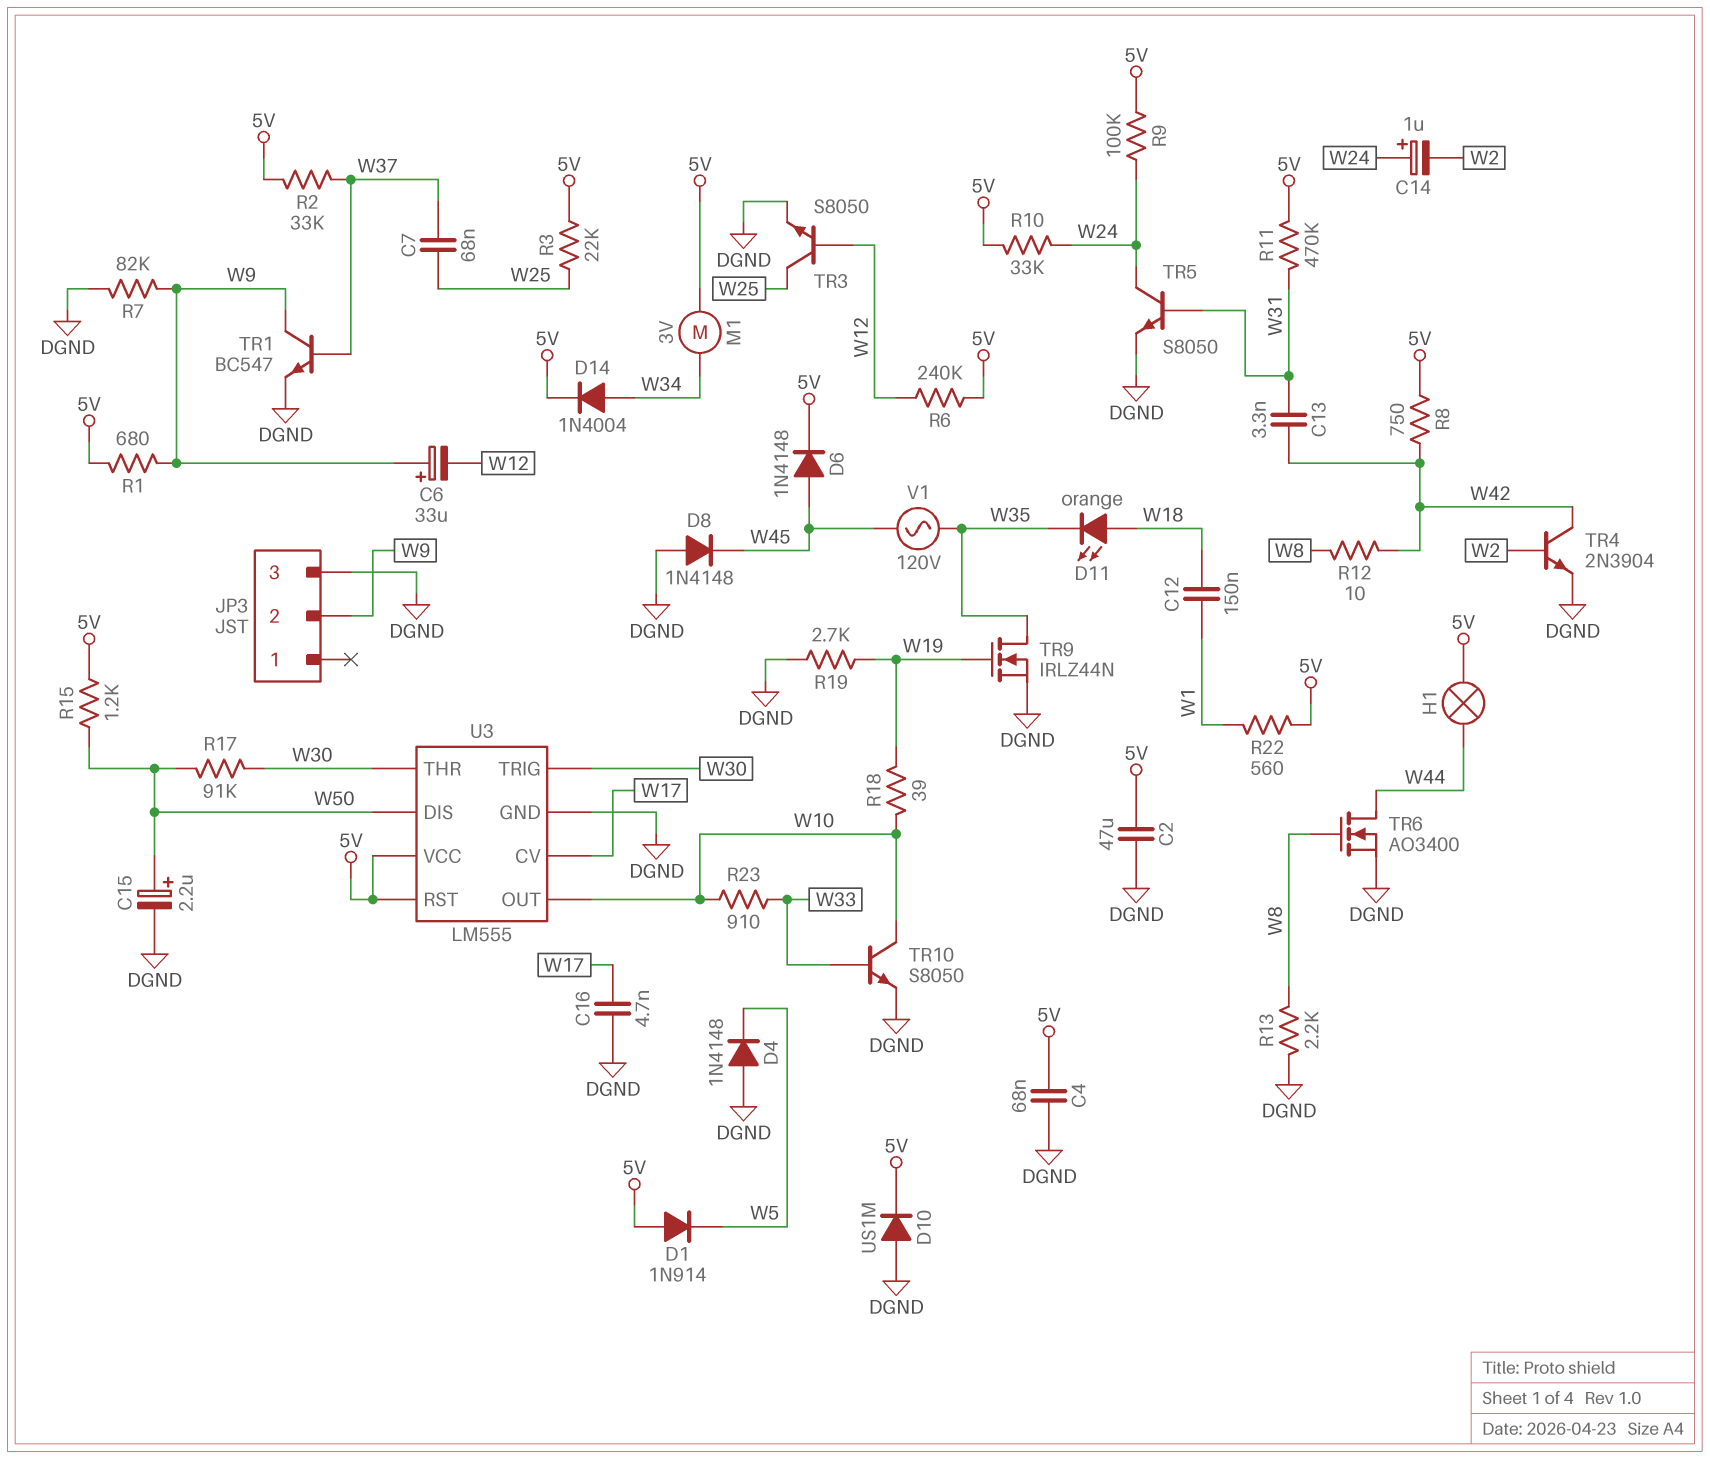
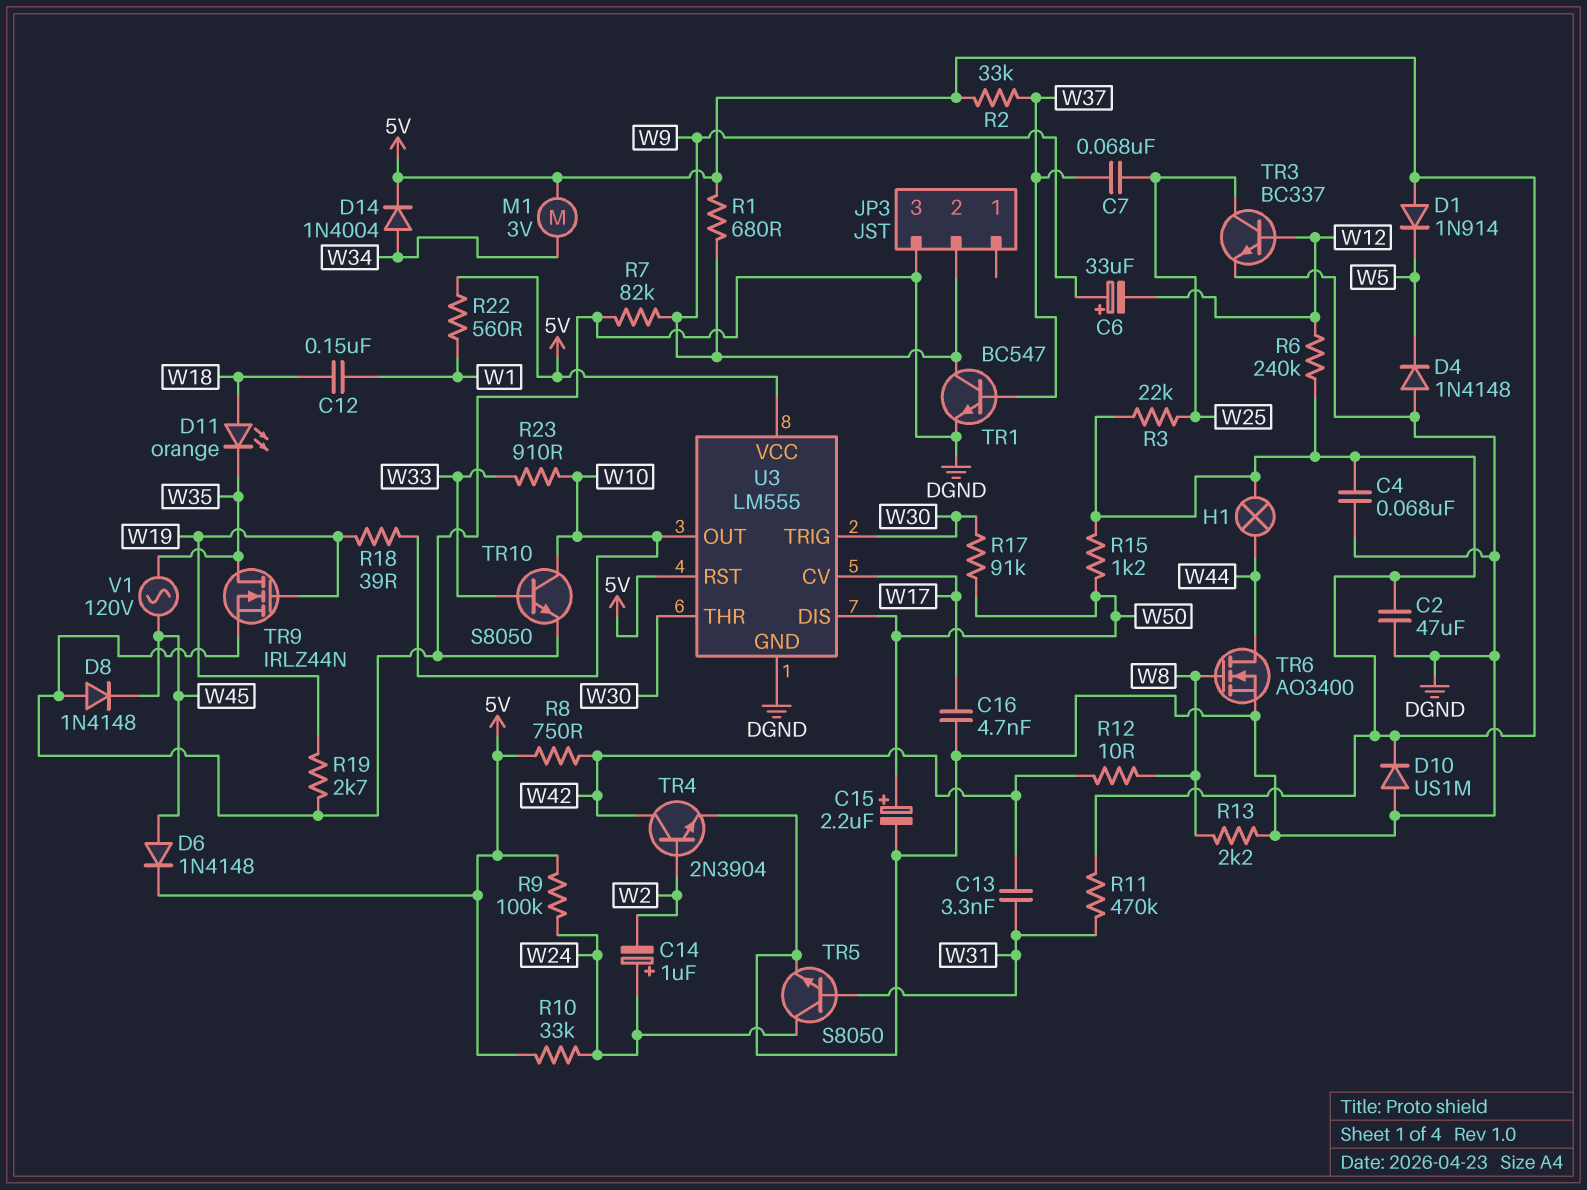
TR3: NPN S8050 (B W12, C W25, E DGND) -> NPN BC337 (B W12, C W25, E DGND)

